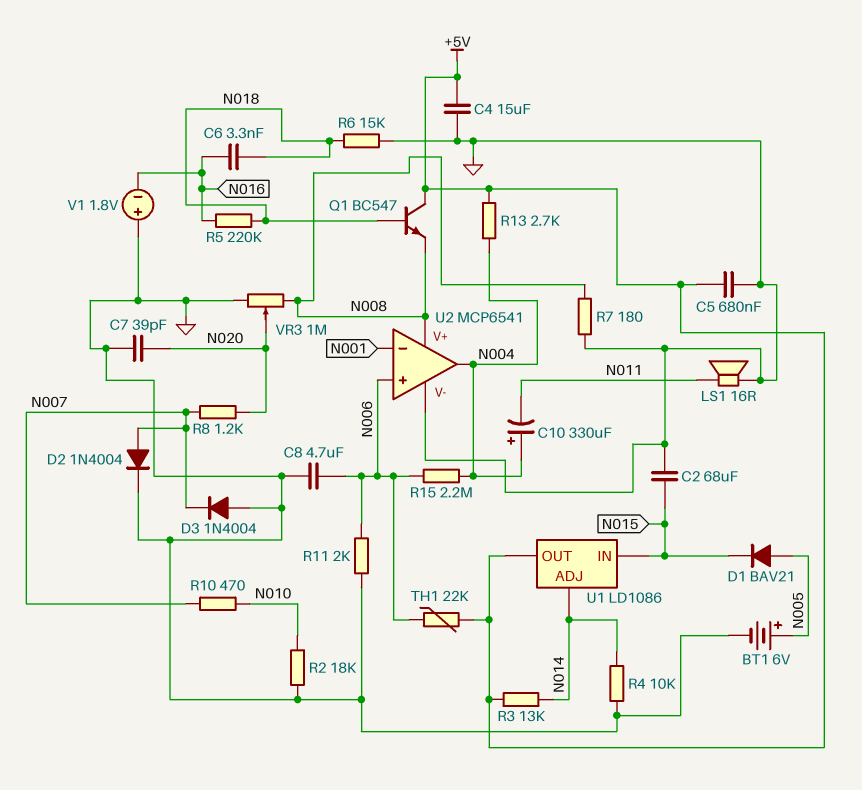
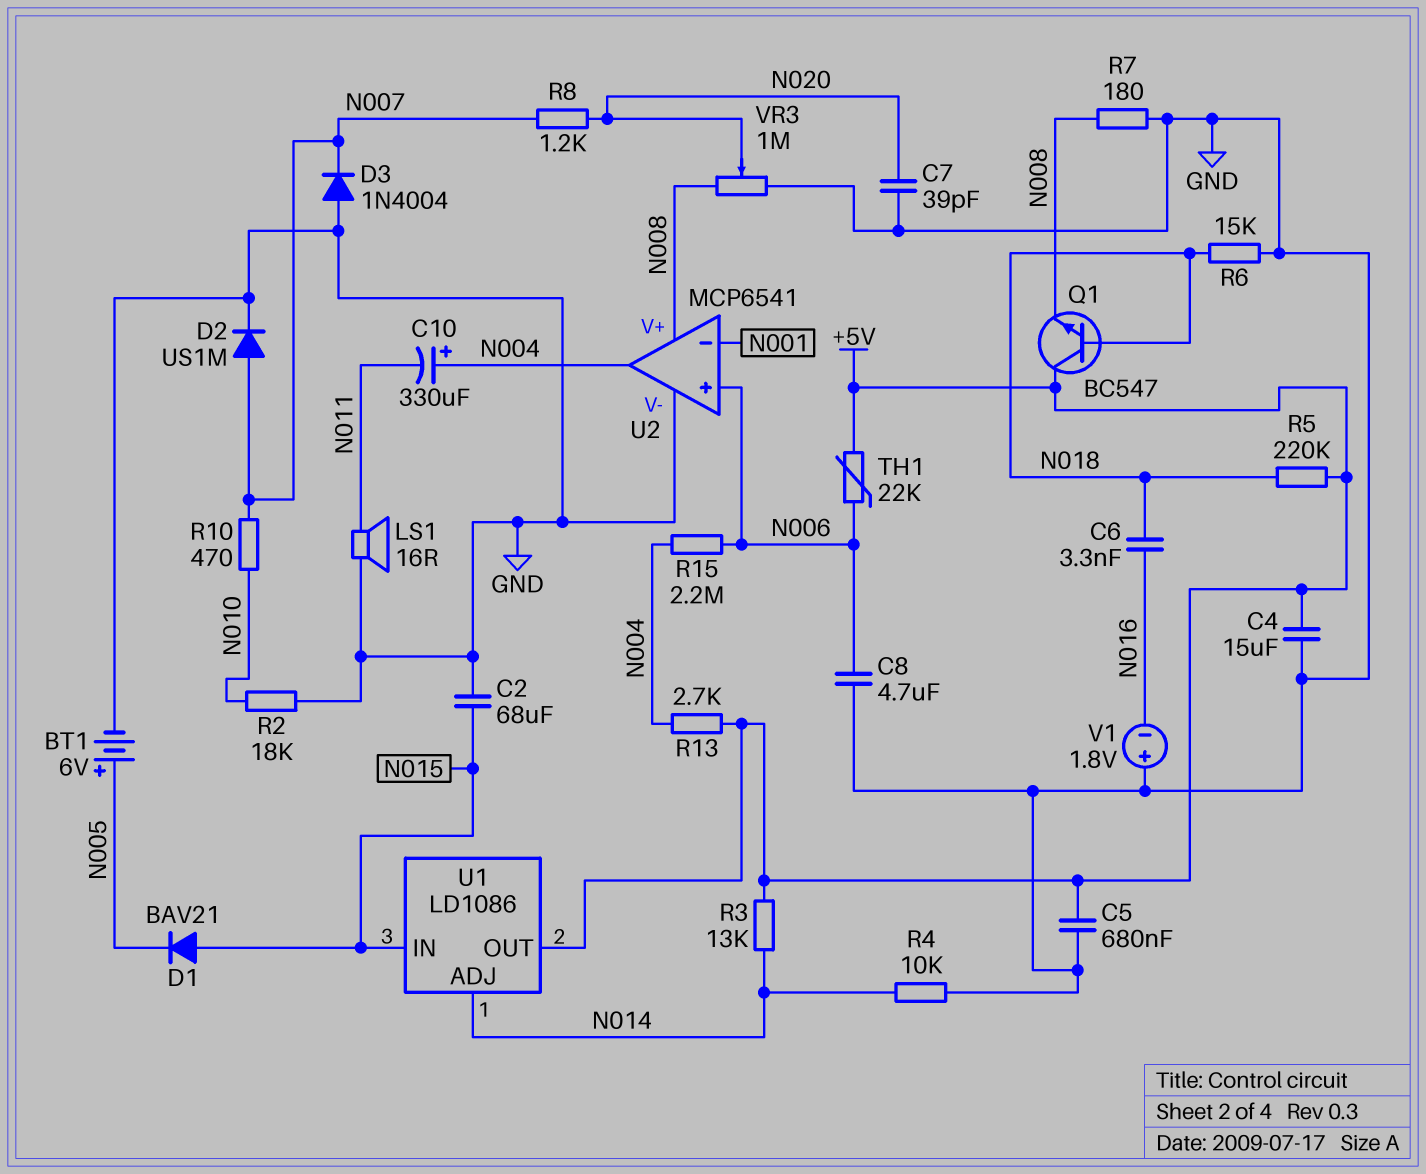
D1: diode BAV21 (A N005, K N015) -> diode BAV21 (A N015, K N005)
D2: diode 1N4004 (A N007, K GND) -> diode US1M (A N007, K GND)
R5: 220k (N016, N018) -> 220k (+5V, N018)
R11: 2k (GND, N006) -> none

